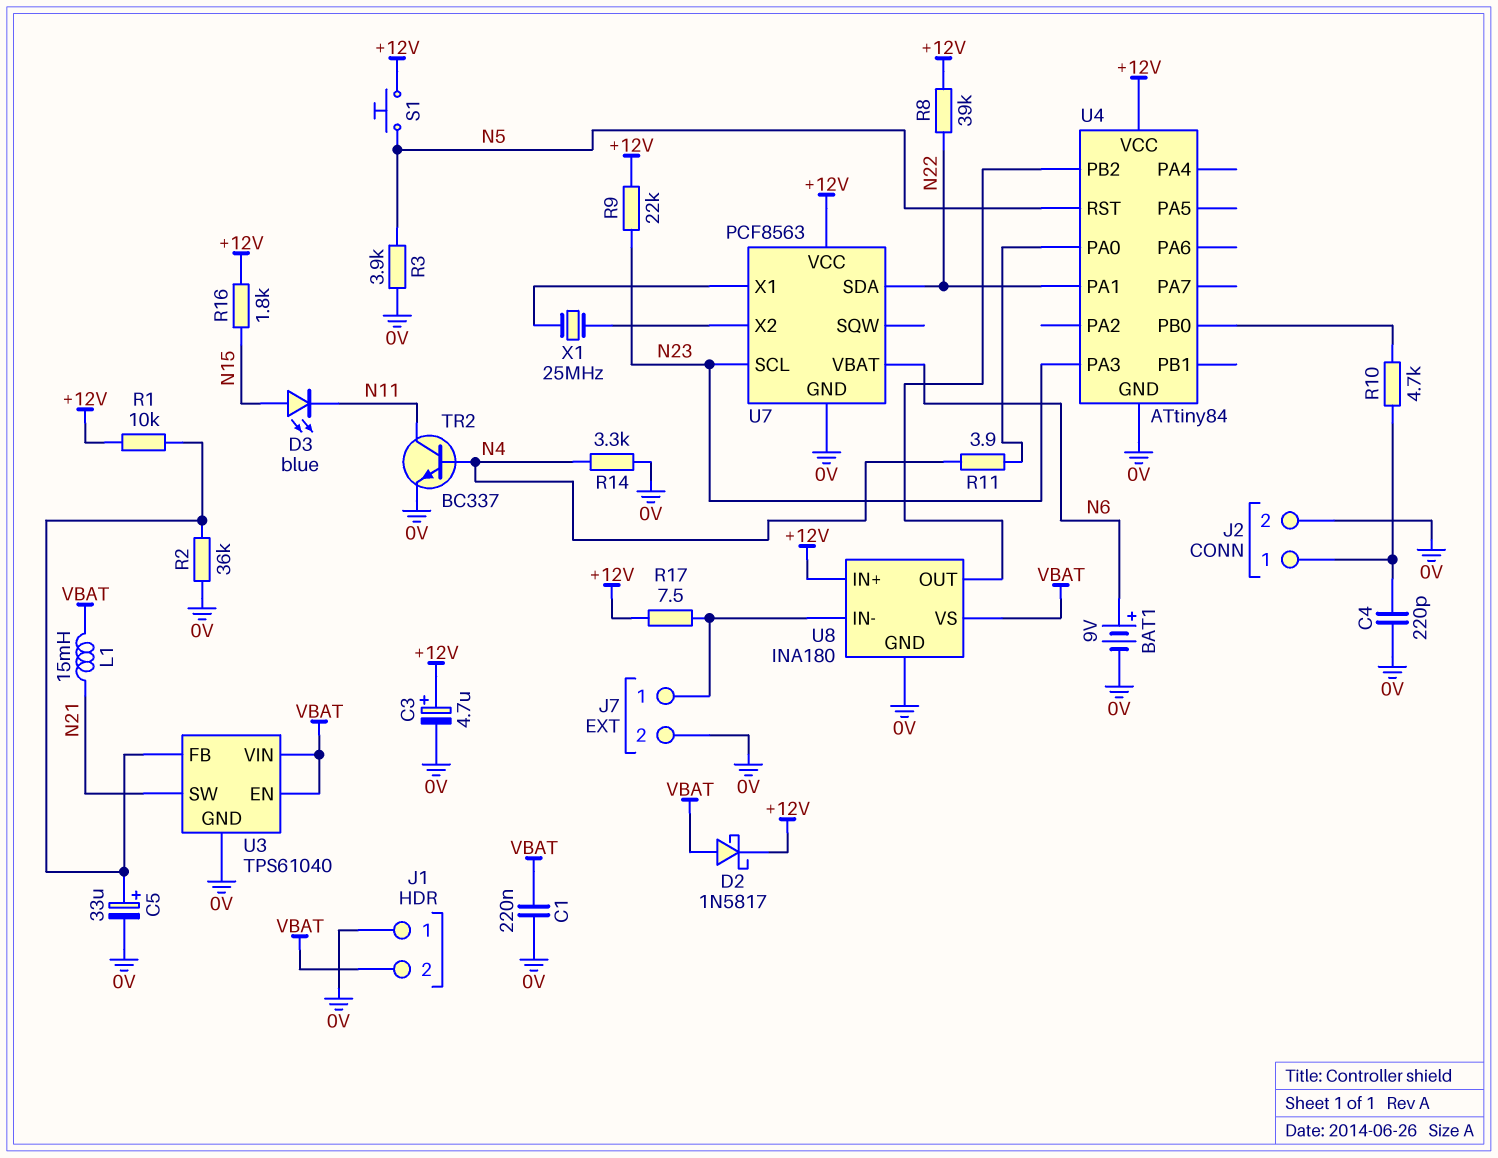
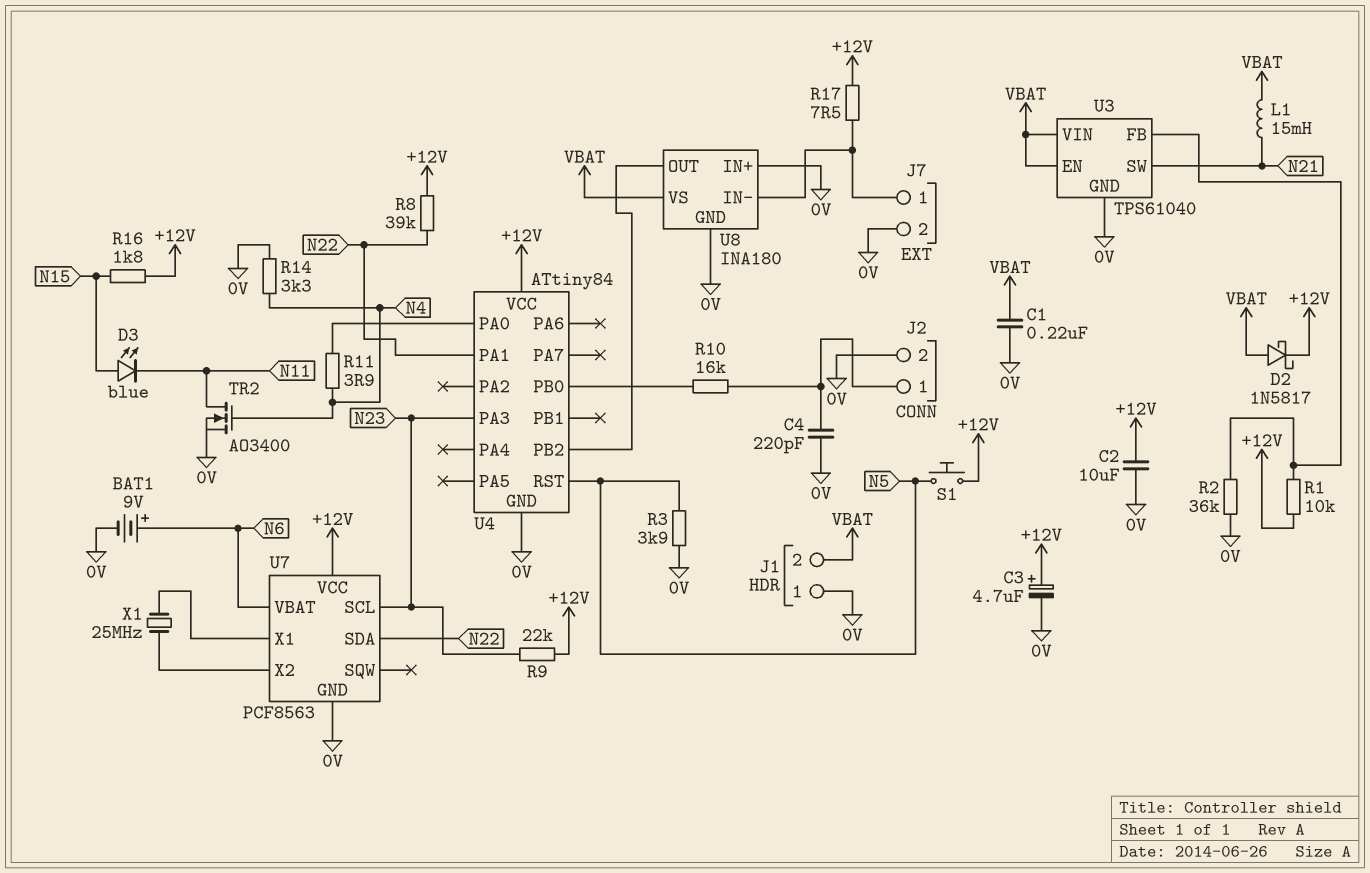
C2: none -> 10uF (+12V, 0V)
C5: 33uF (plus U3/FB, minus 0V) -> none
R10: 4.7k (J2/1, U4/PB0) -> 16k (J2/1, U4/PB0)
TR2: NPN BC337 (B N4, C N11, E 0V) -> NMOS AO3400 (G N4, D N11, S 0V)
U8 pin IN+: +12V -> 0V

